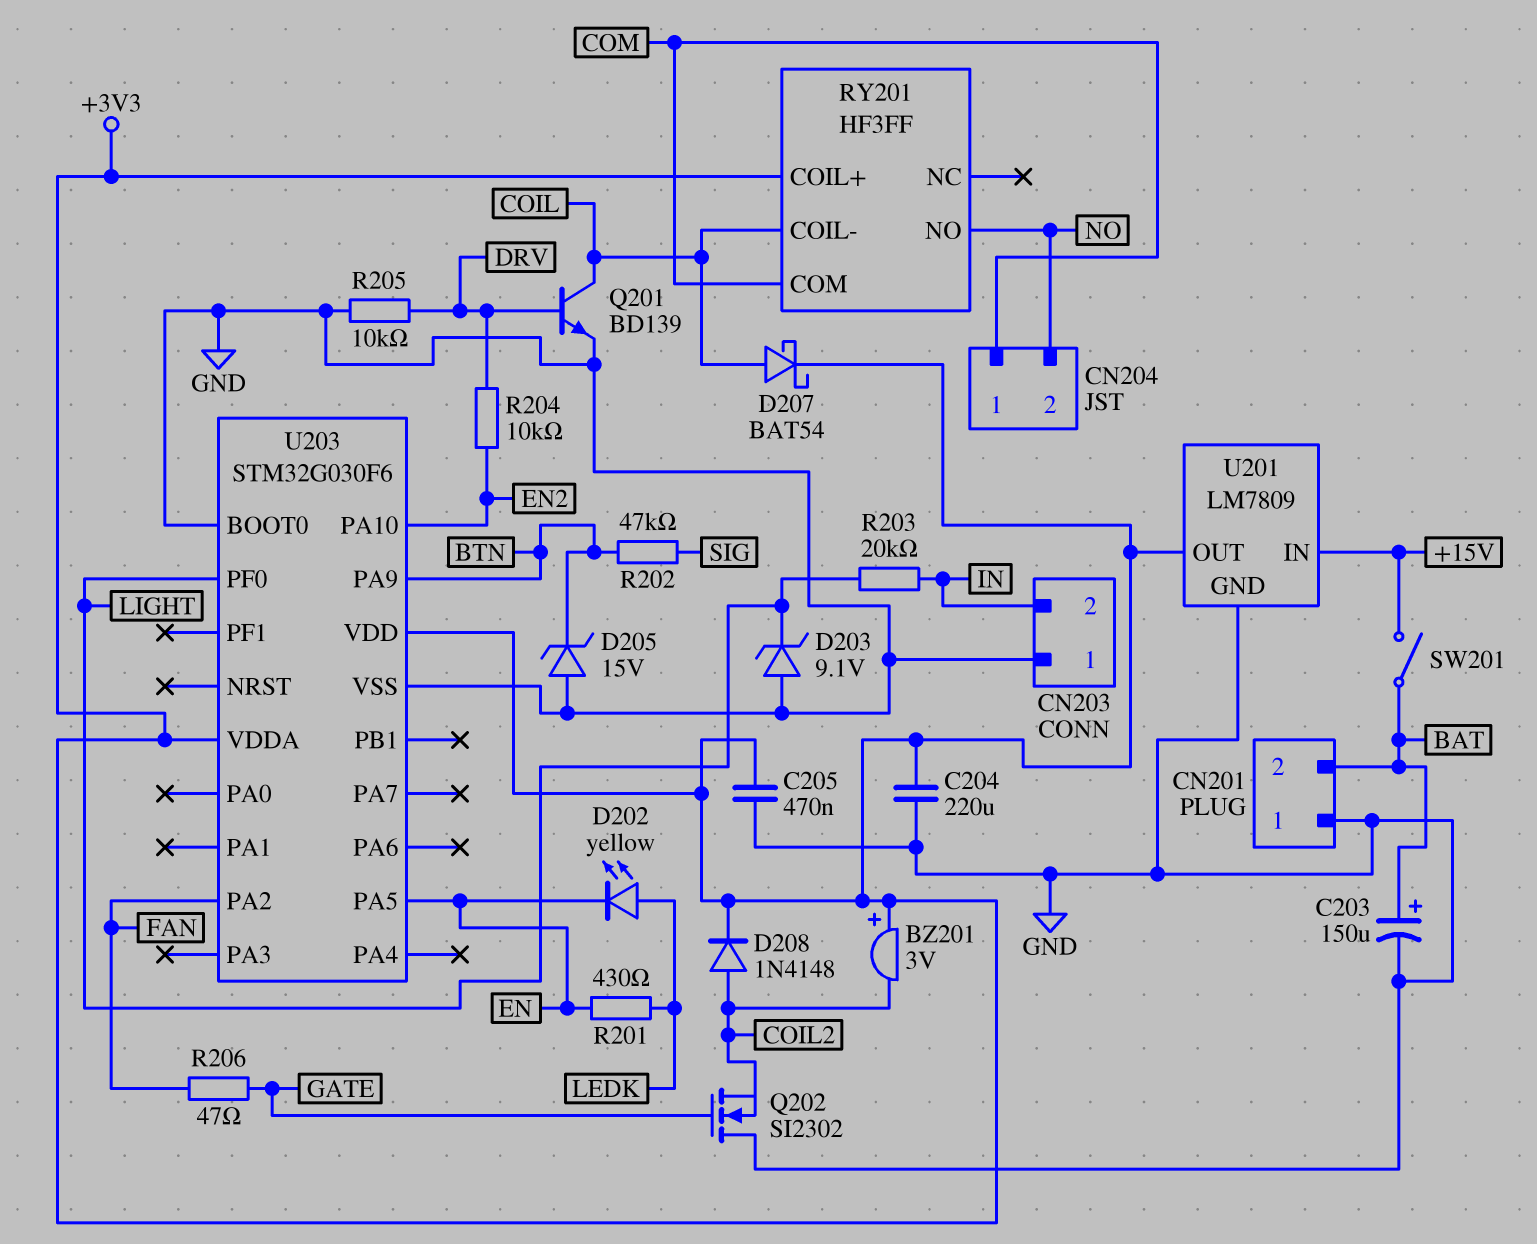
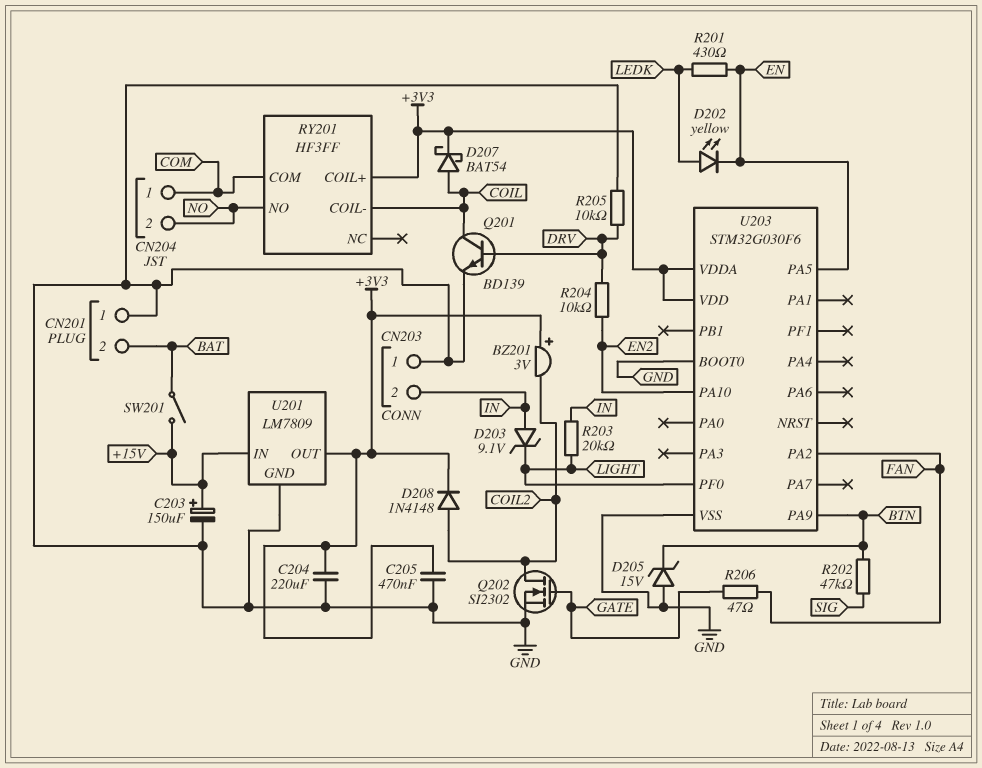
C203: 150uF (plus BAT, minus GND) -> 150uF (plus +15V, minus GND)
D203: zener 9.1V (A GND, K LIGHT) -> zener 9.1V (A IN, K LIGHT)
Q202: NMOS SI2302 (G GATE, D GND, S COIL2) -> NMOS SI2302 (G GATE, D COIL2, S GND)

